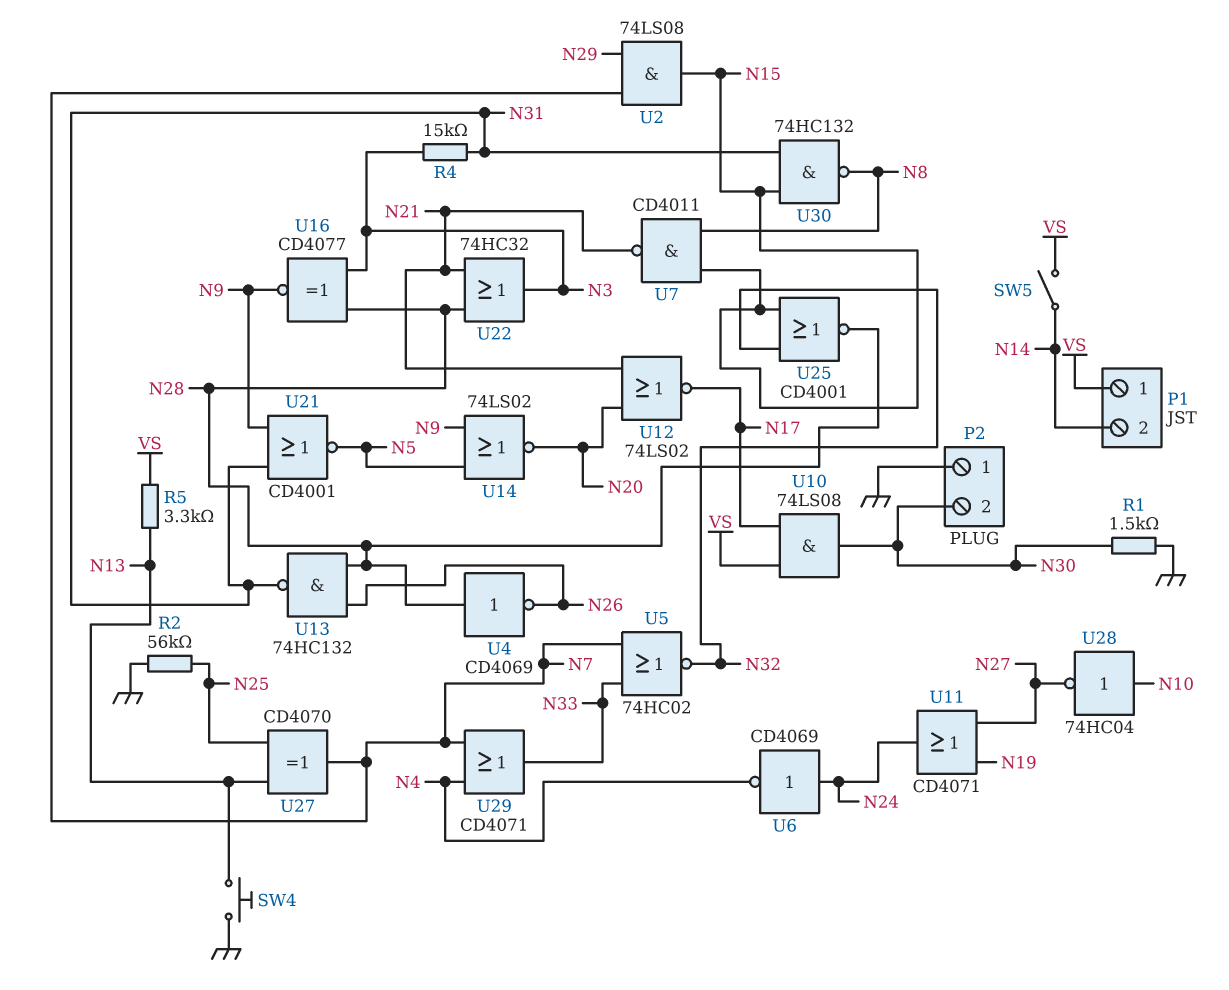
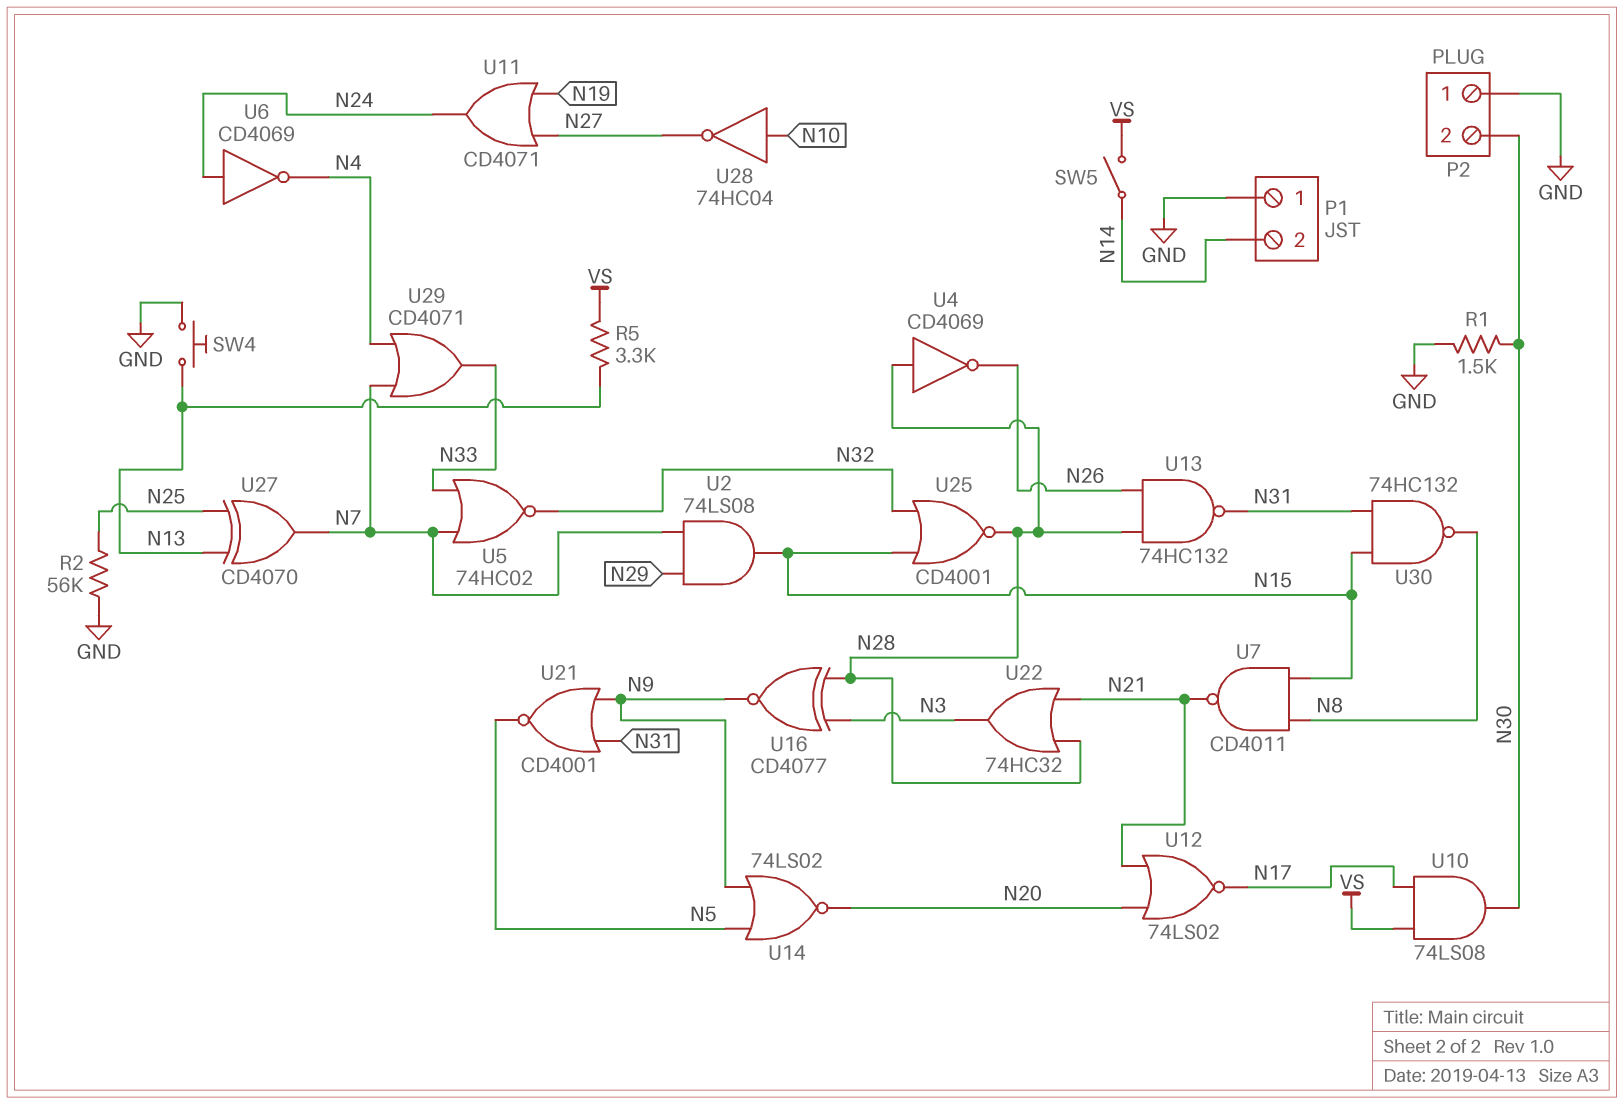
P1 pin 1: VS -> GND
R4: 15k (N3, N31) -> none

